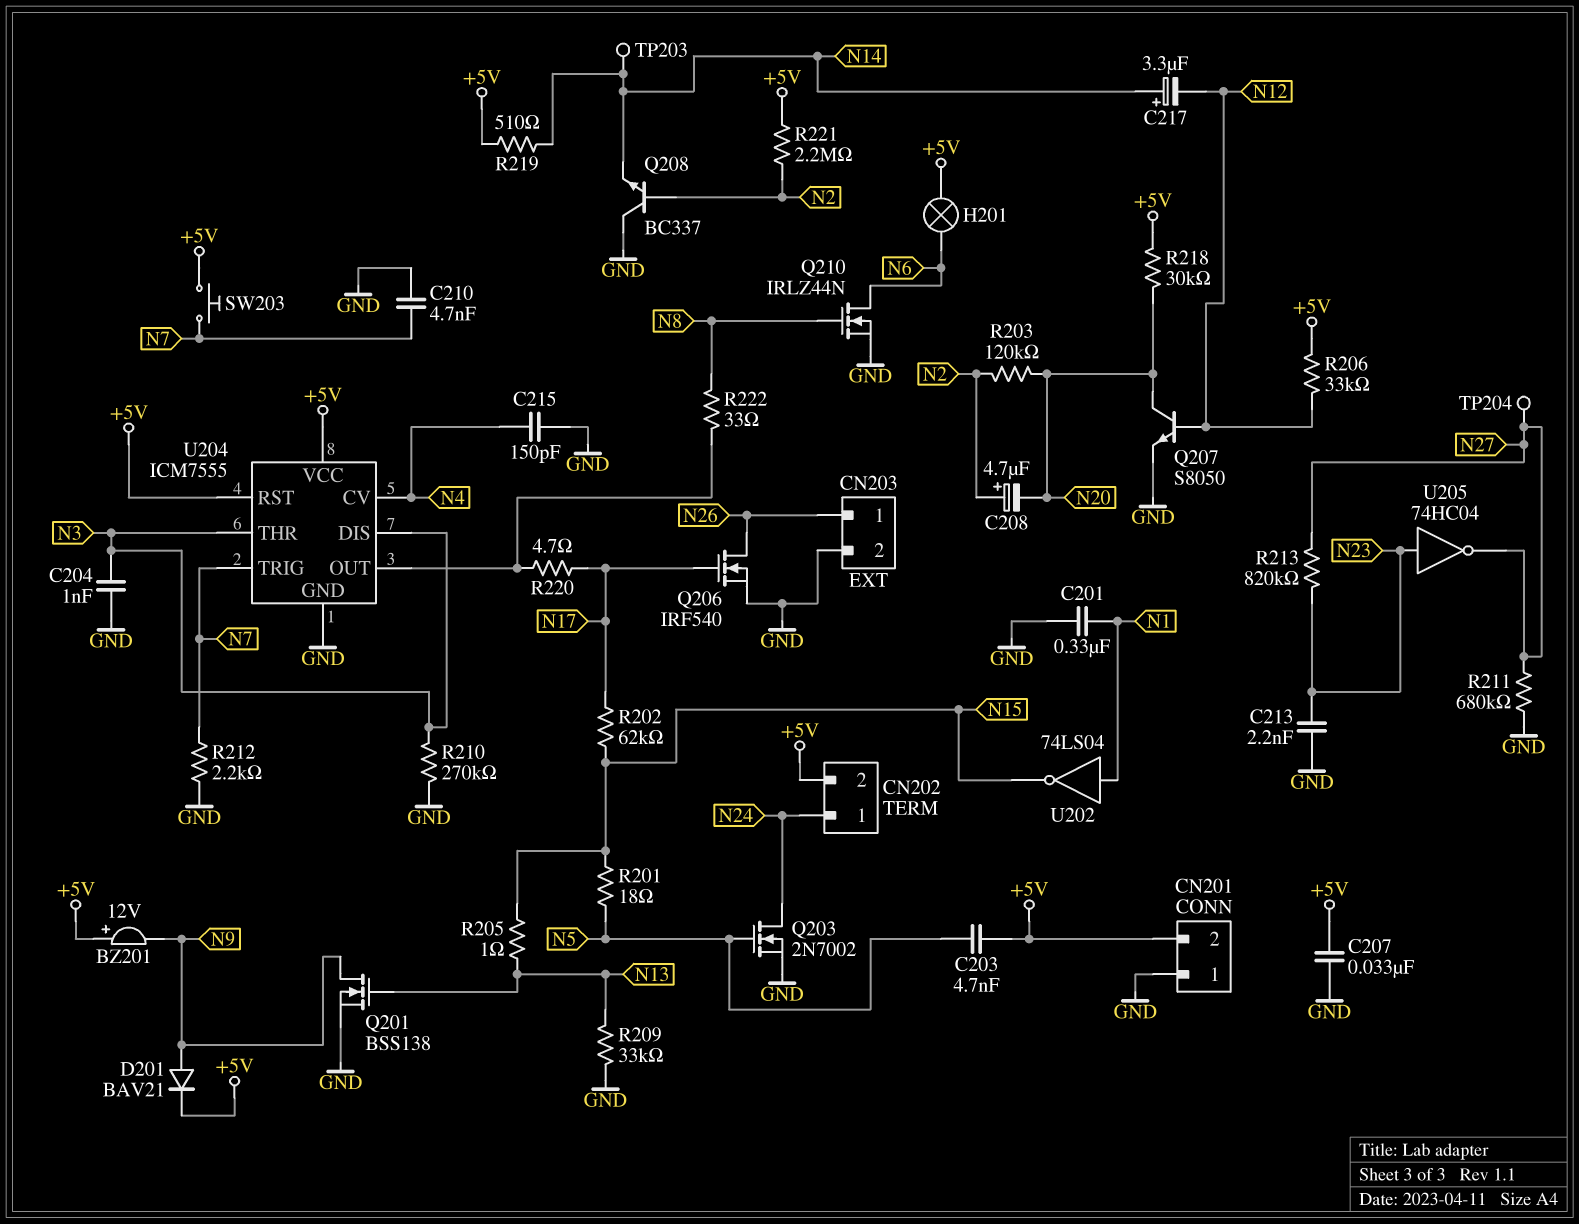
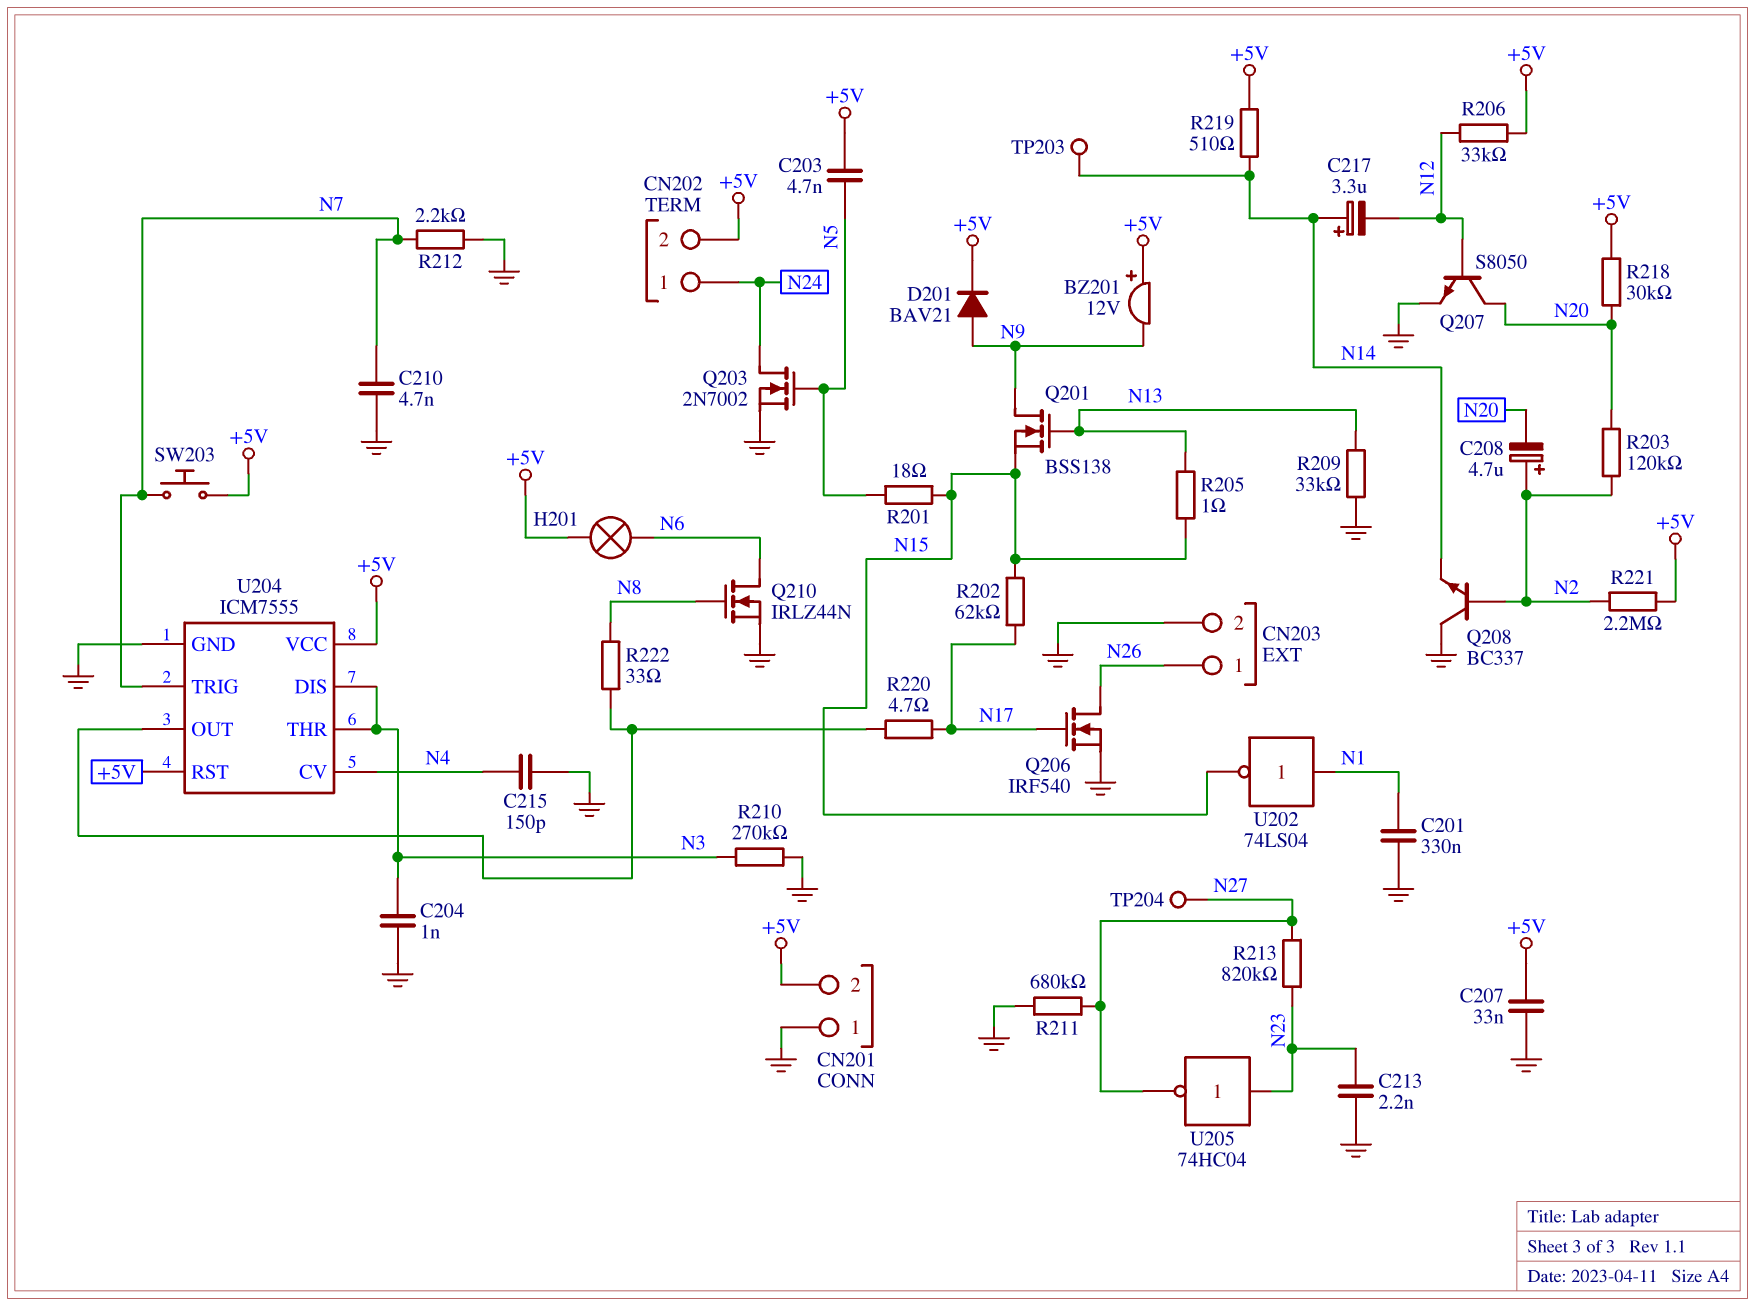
Q201: NMOS BSS138 (G N13, D N9, S GND) -> NMOS BSS138 (G N13, D N9, S N15)

